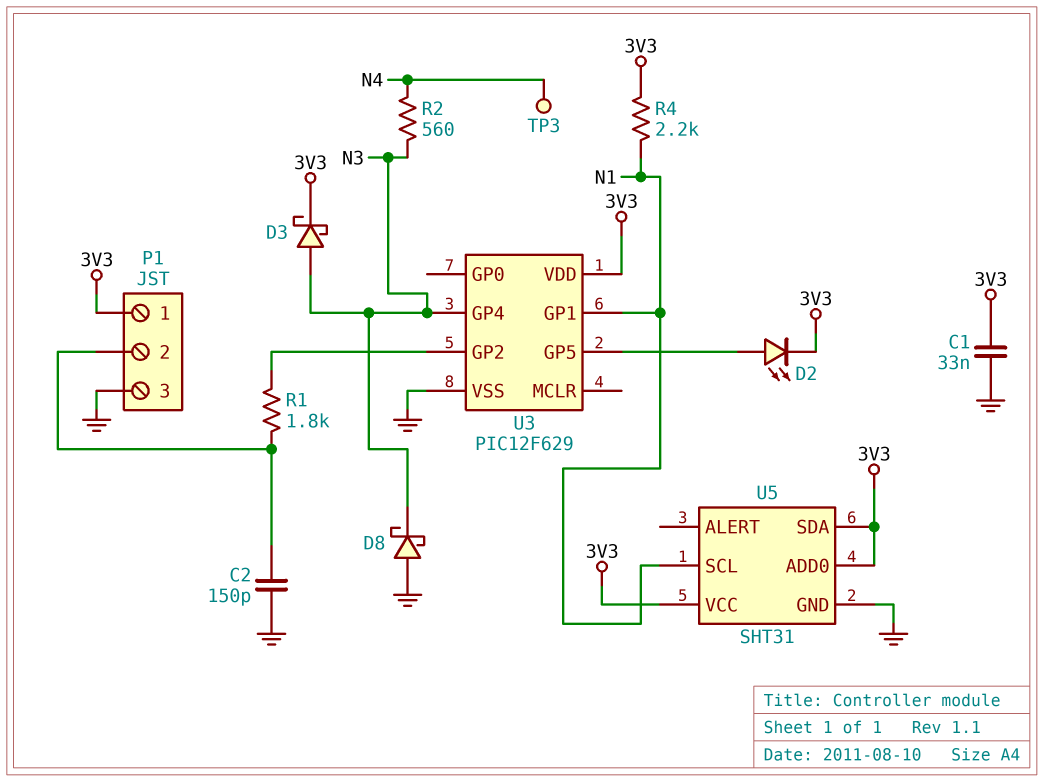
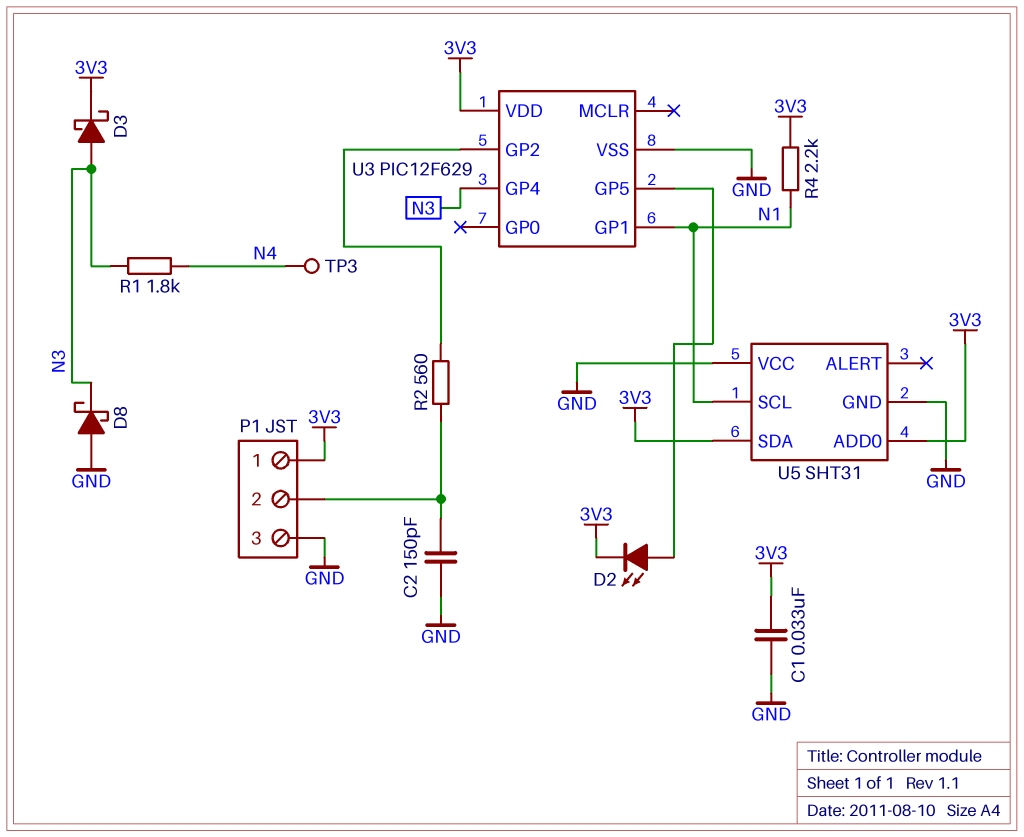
R1: 1.8k (P1/2, U3/GP2) -> 1.8k (N3, N4)
R2: 560 (N3, N4) -> 560 (P1/2, U3/GP2)
U5 pin VCC: 3V3 -> GND

